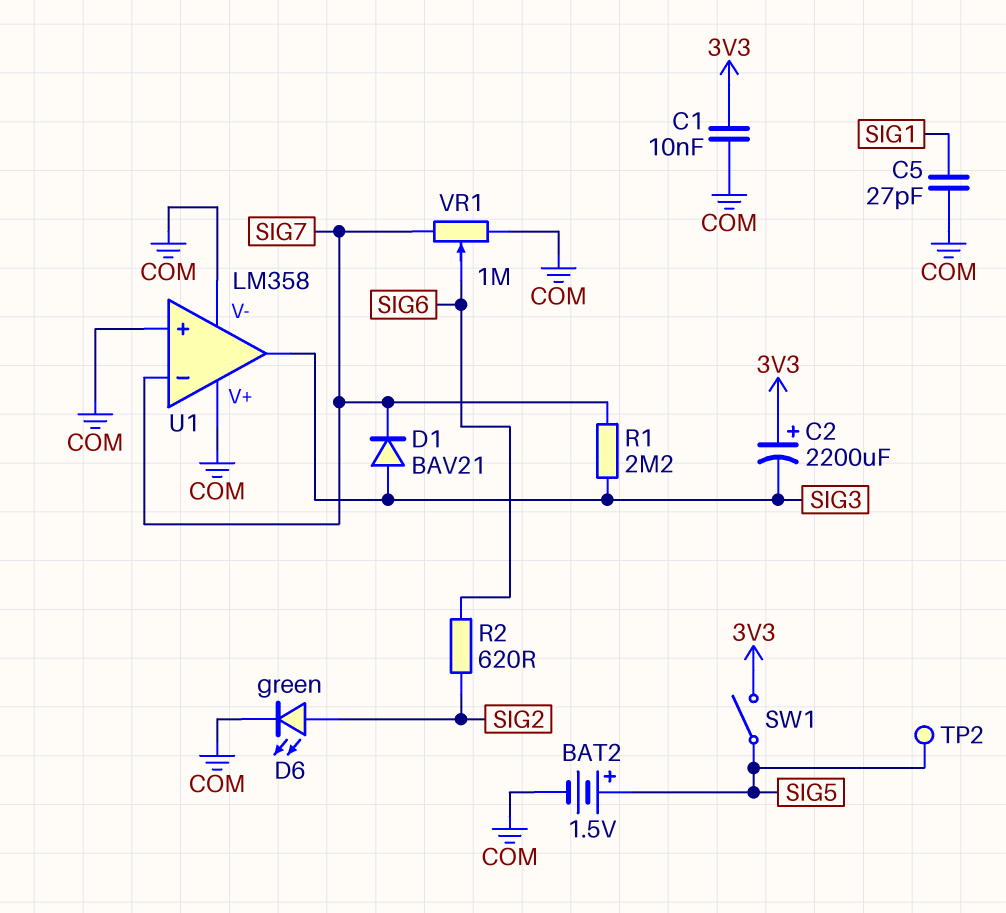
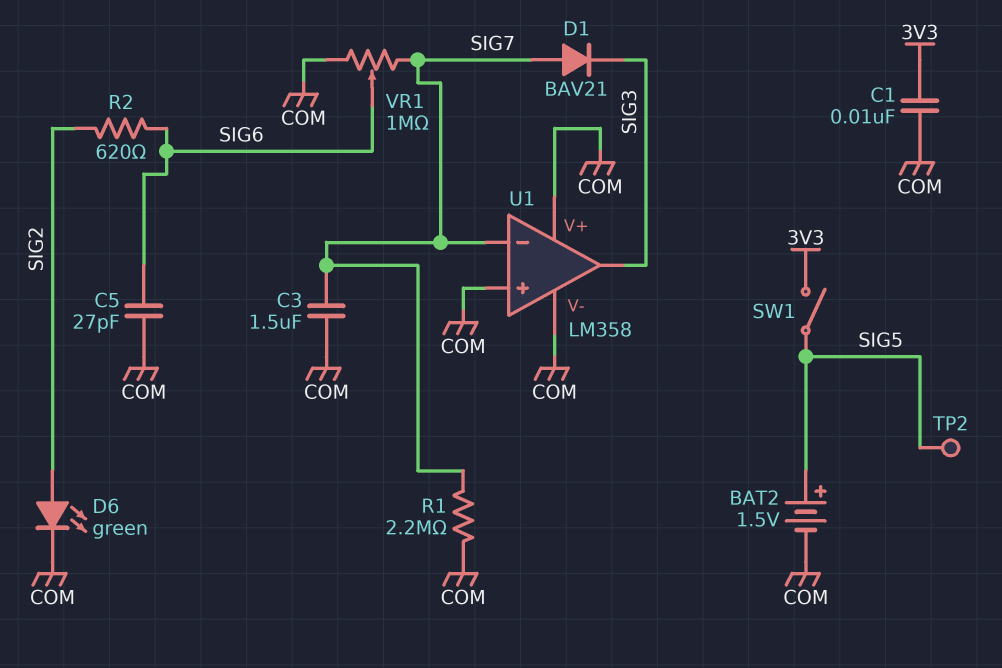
C2: 2200uF (plus 3V3, minus SIG3) -> none
C3: none -> 1.5uF (COM, SIG7)
C5: 27pF (COM, SIG1) -> 27pF (COM, SIG6)
D1: diode BAV21 (A SIG3, K SIG7) -> diode BAV21 (A SIG7, K SIG3)
R1: 2.2M (SIG3, SIG7) -> 2.2M (COM, SIG7)

